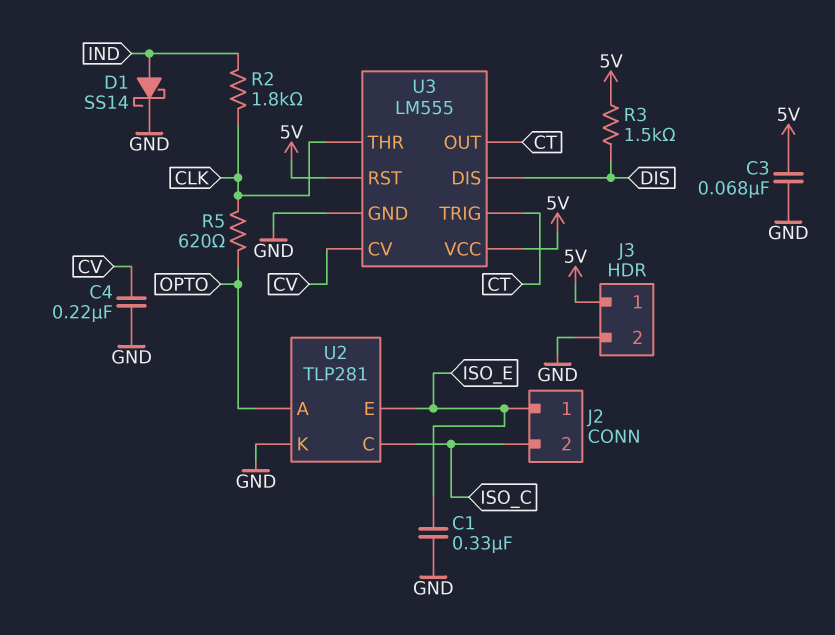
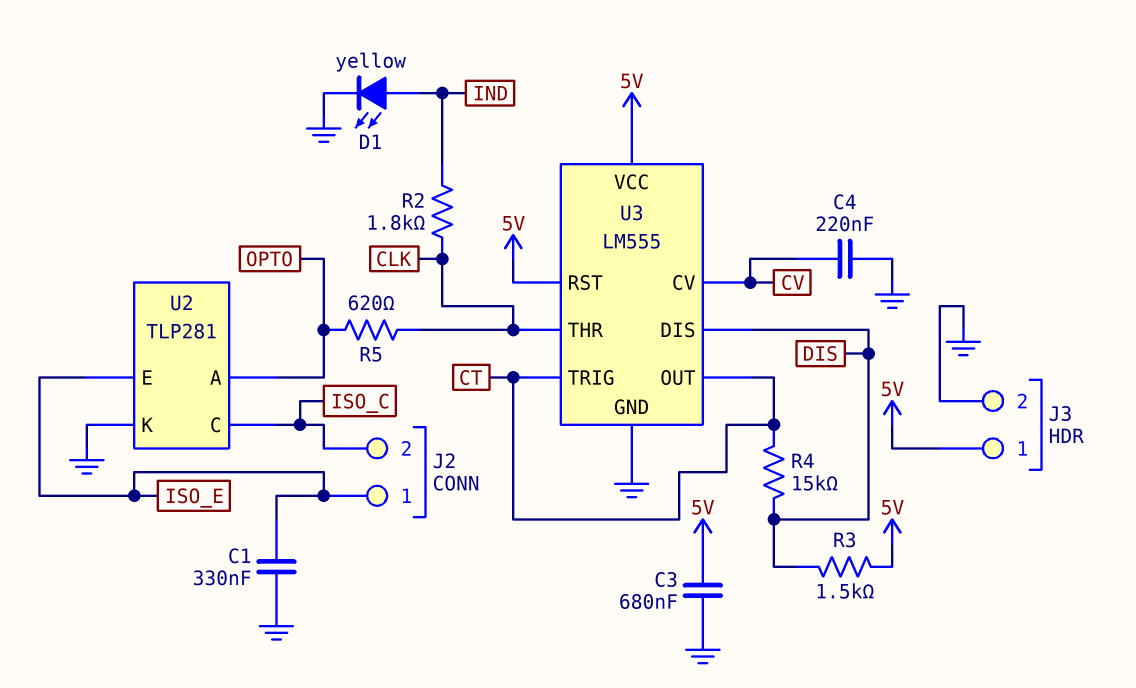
C3: 68nF (5V, GND) -> 680nF (5V, GND)
D1: schottky SS14 (A IND, K GND) -> LED yellow (A IND, K GND)
R4: none -> 15k (CT, DIS)

